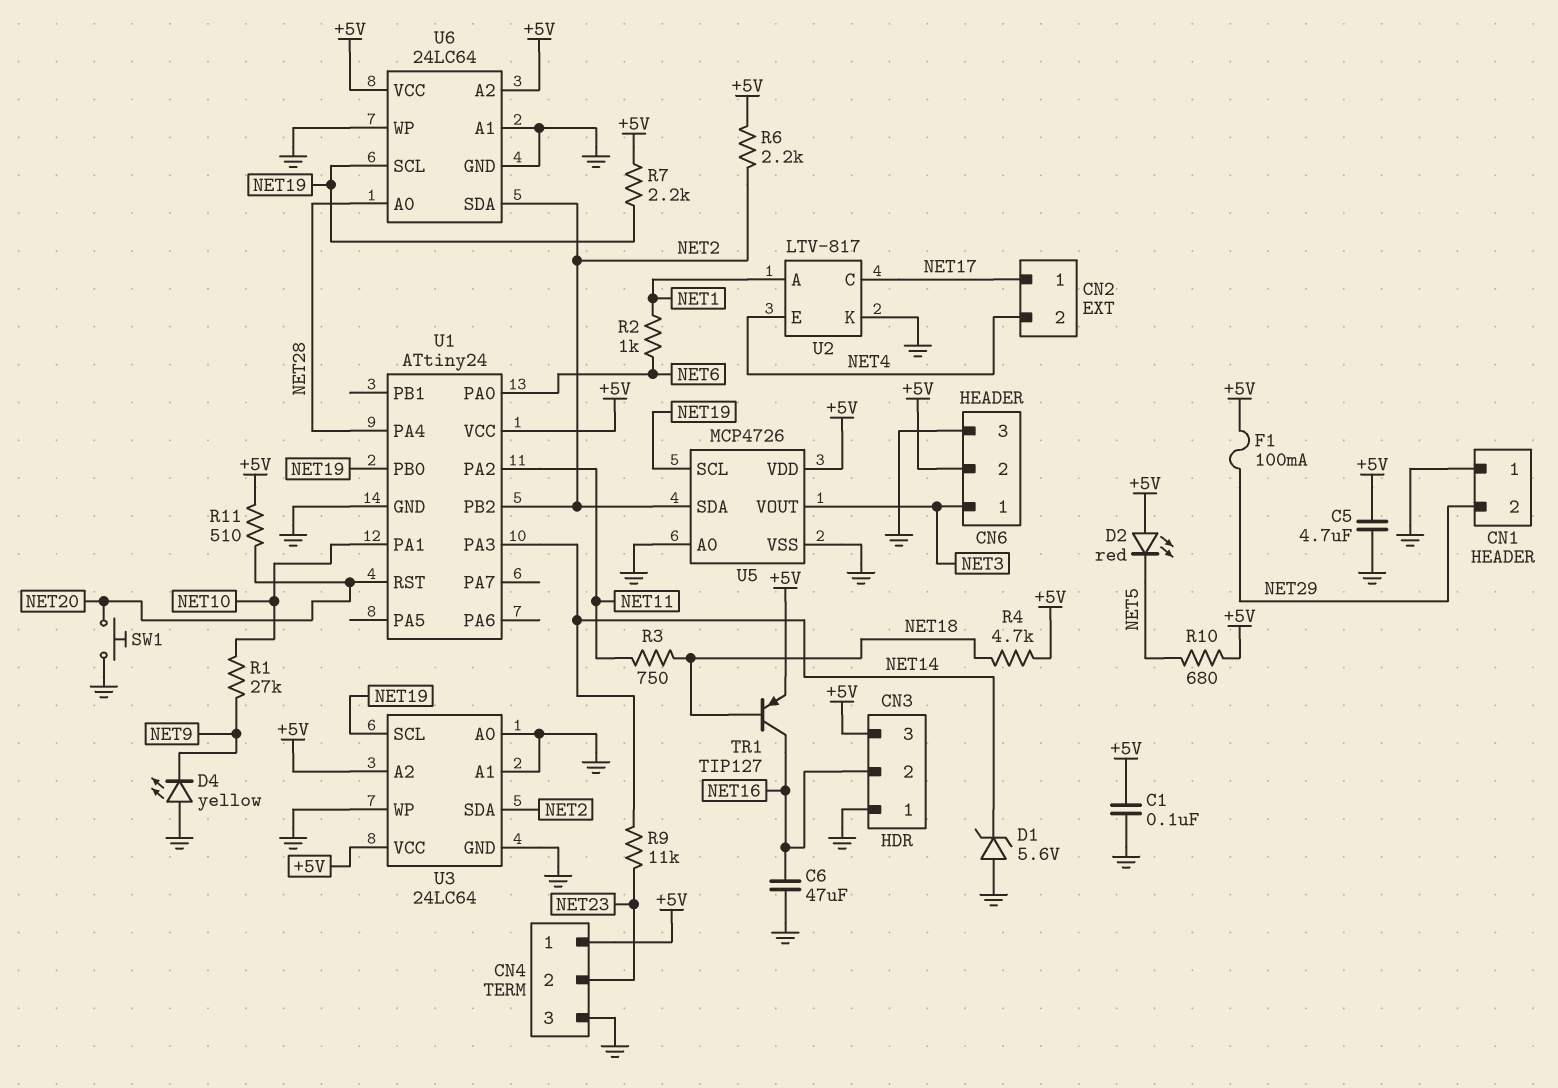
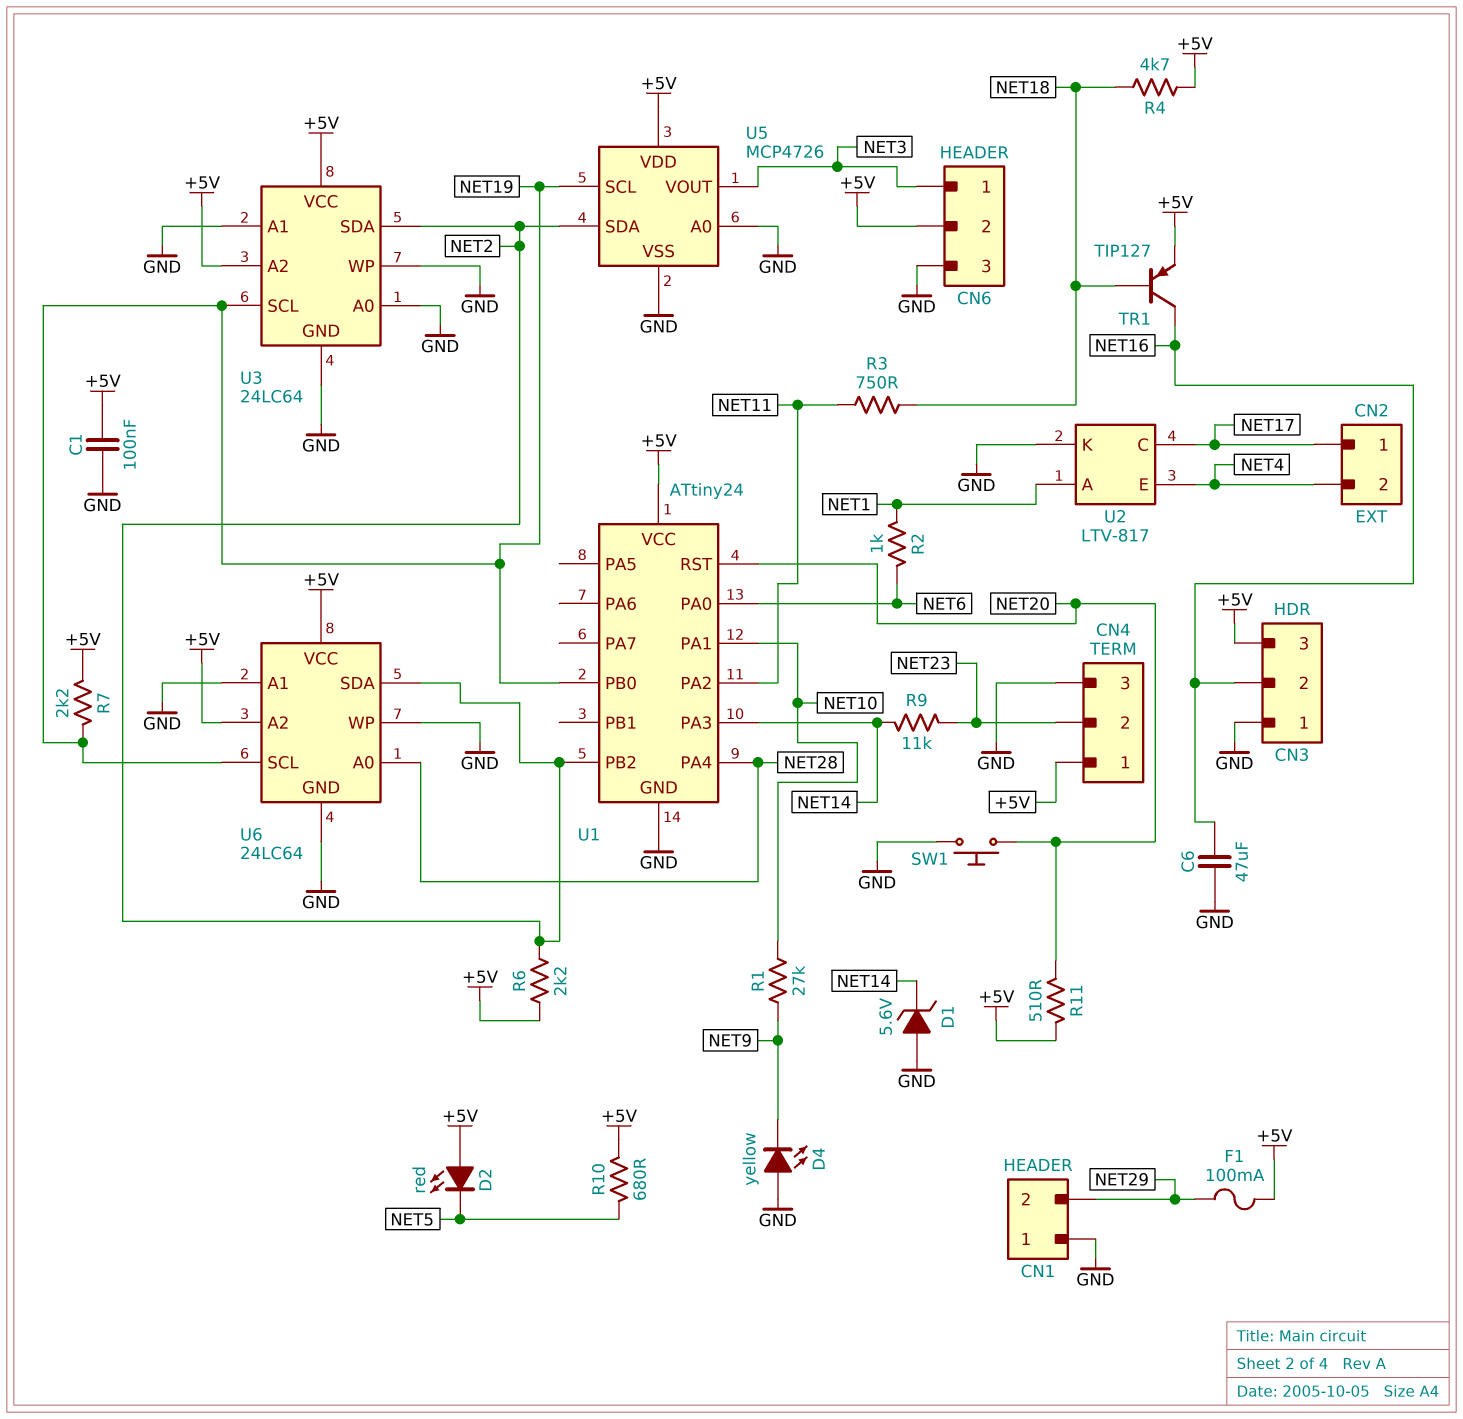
C5: 4.7uF (+5V, GND) -> none

